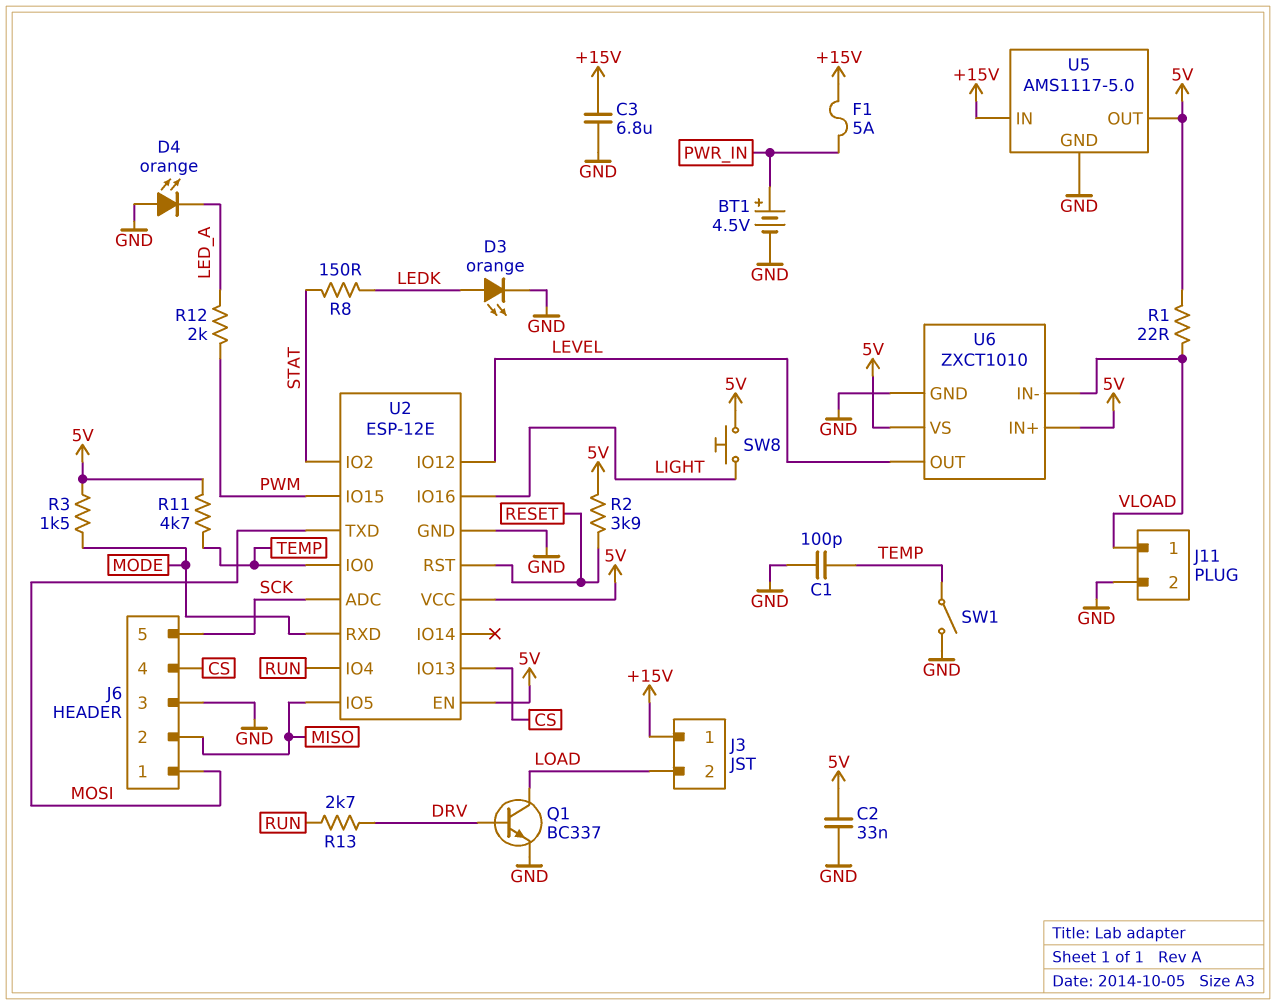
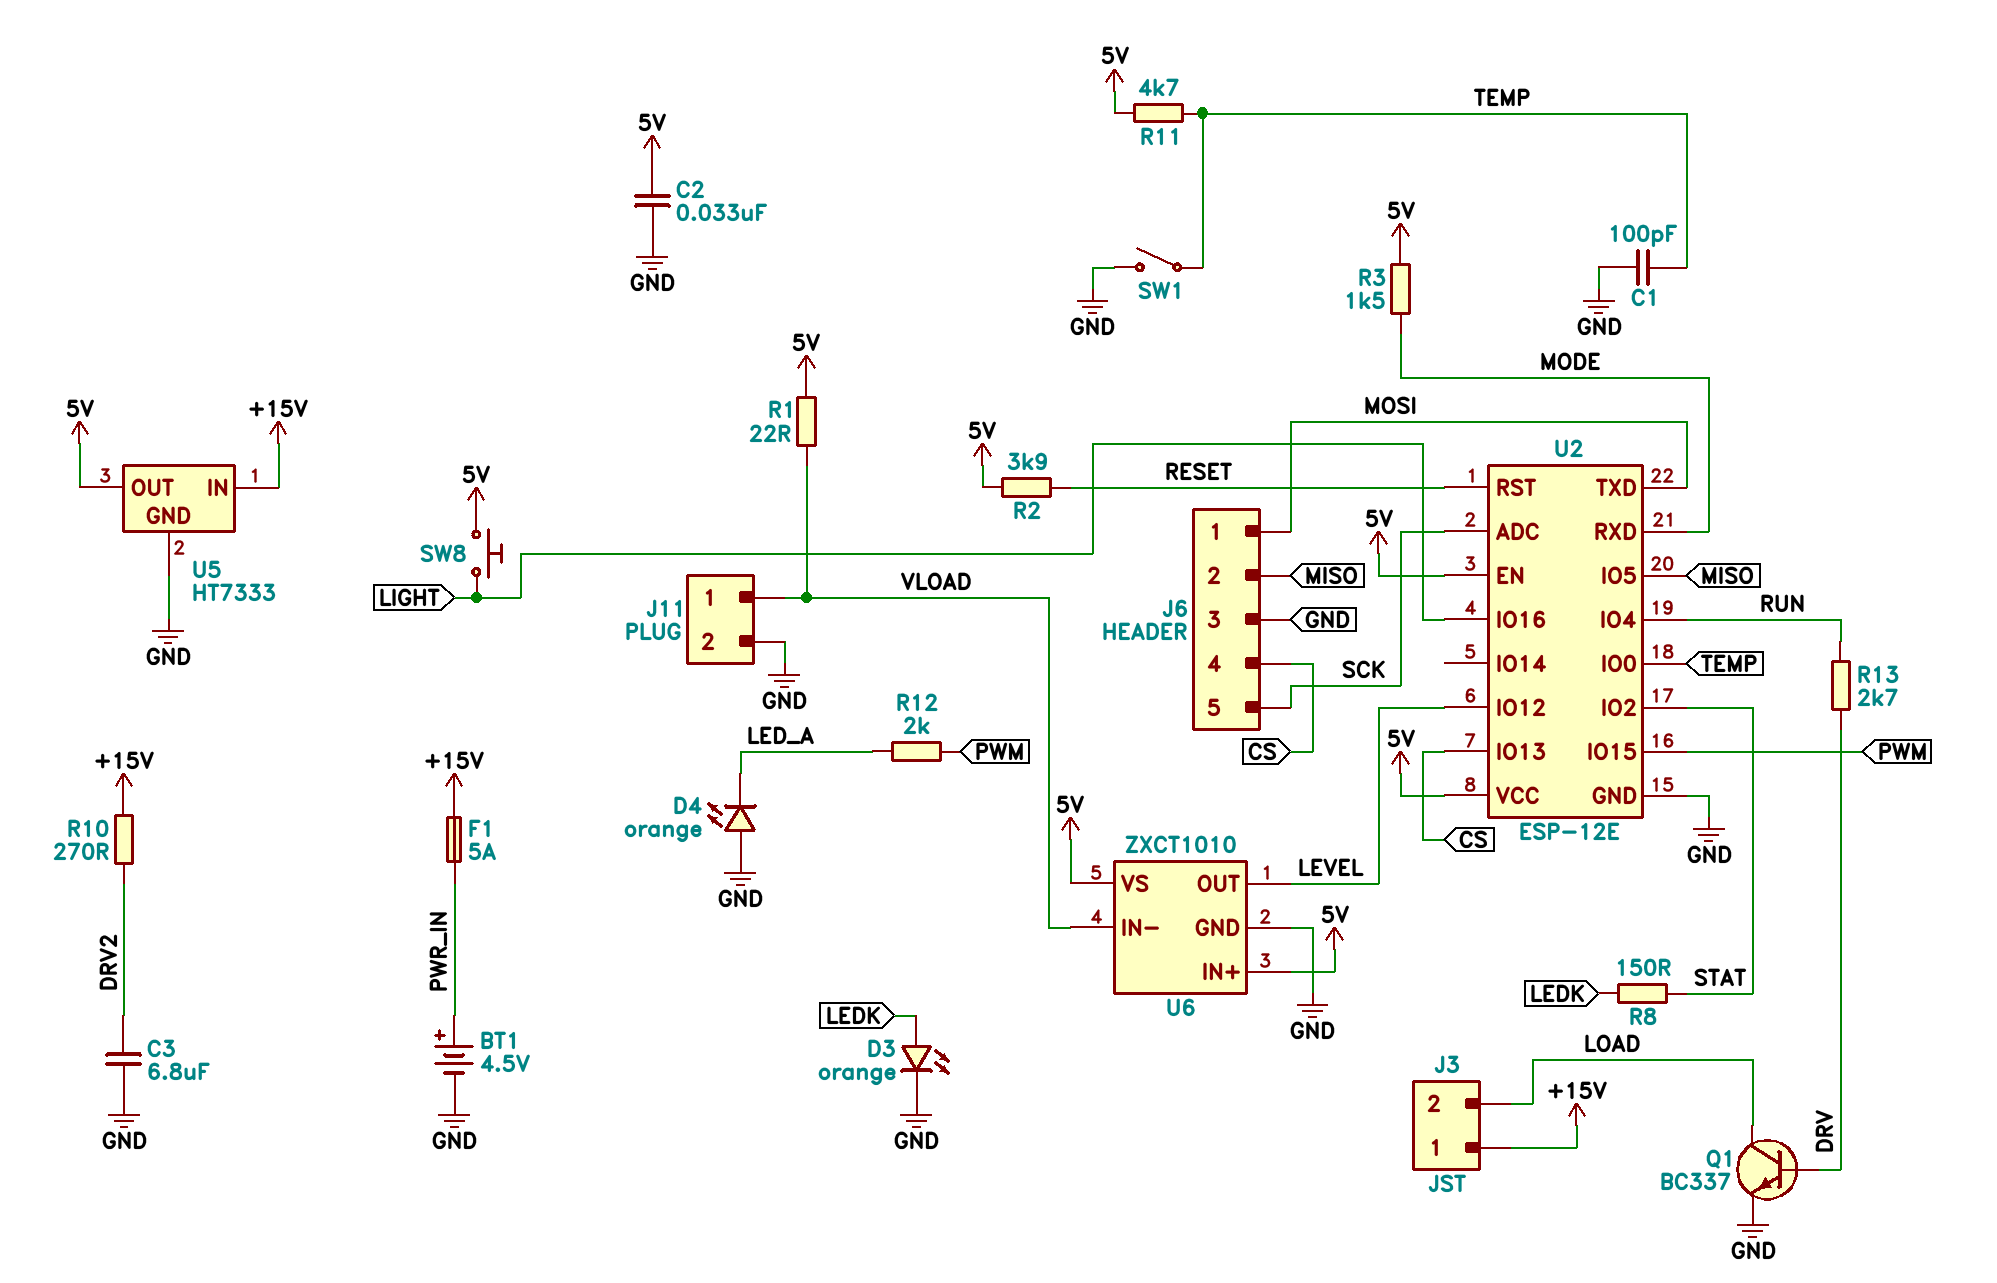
C3: 6.8uF (+15V, GND) -> 6.8uF (DRV2, GND)
R10: none -> 270 (+15V, DRV2)
U5: AMS1117-5.0 -> HT7333

